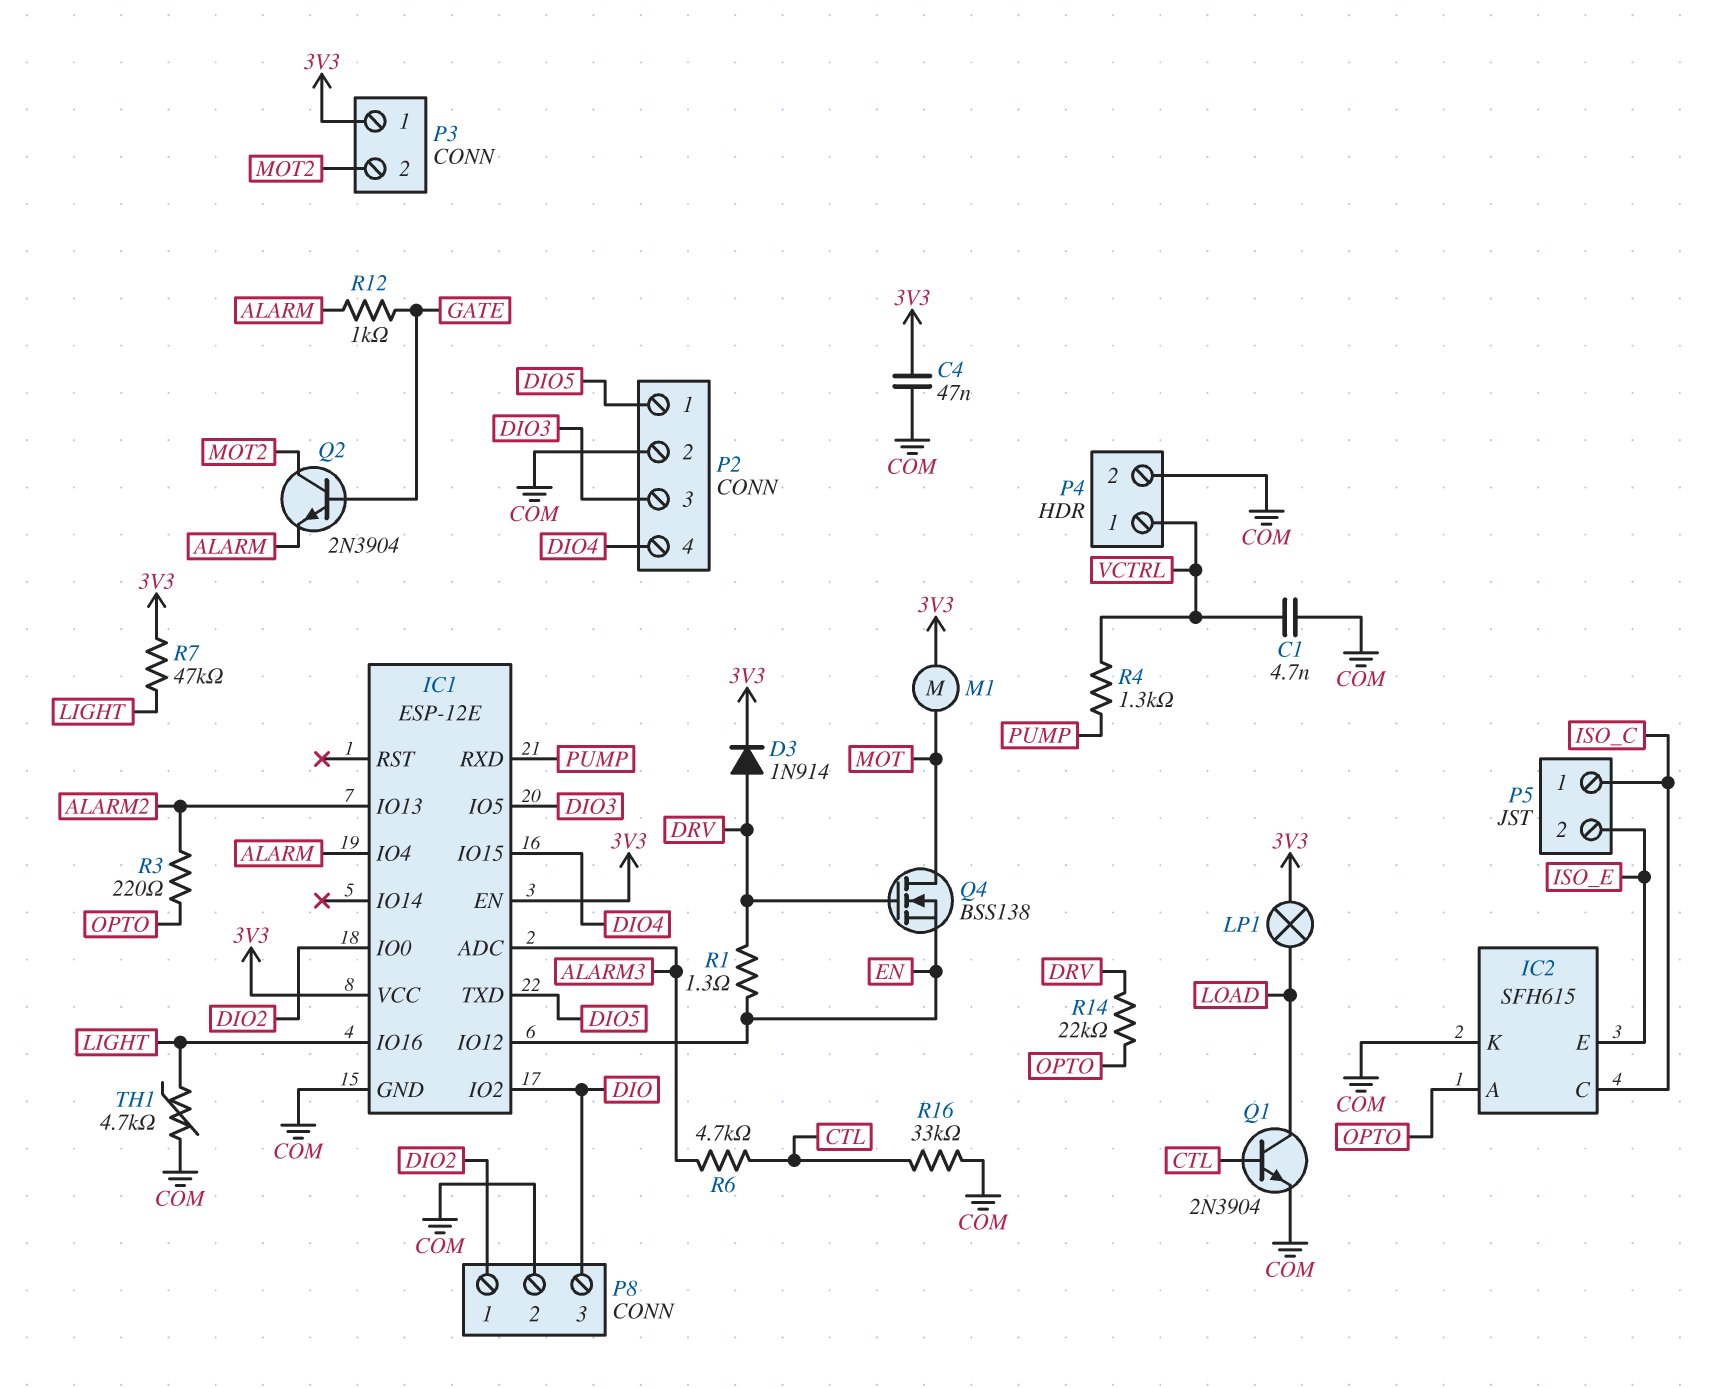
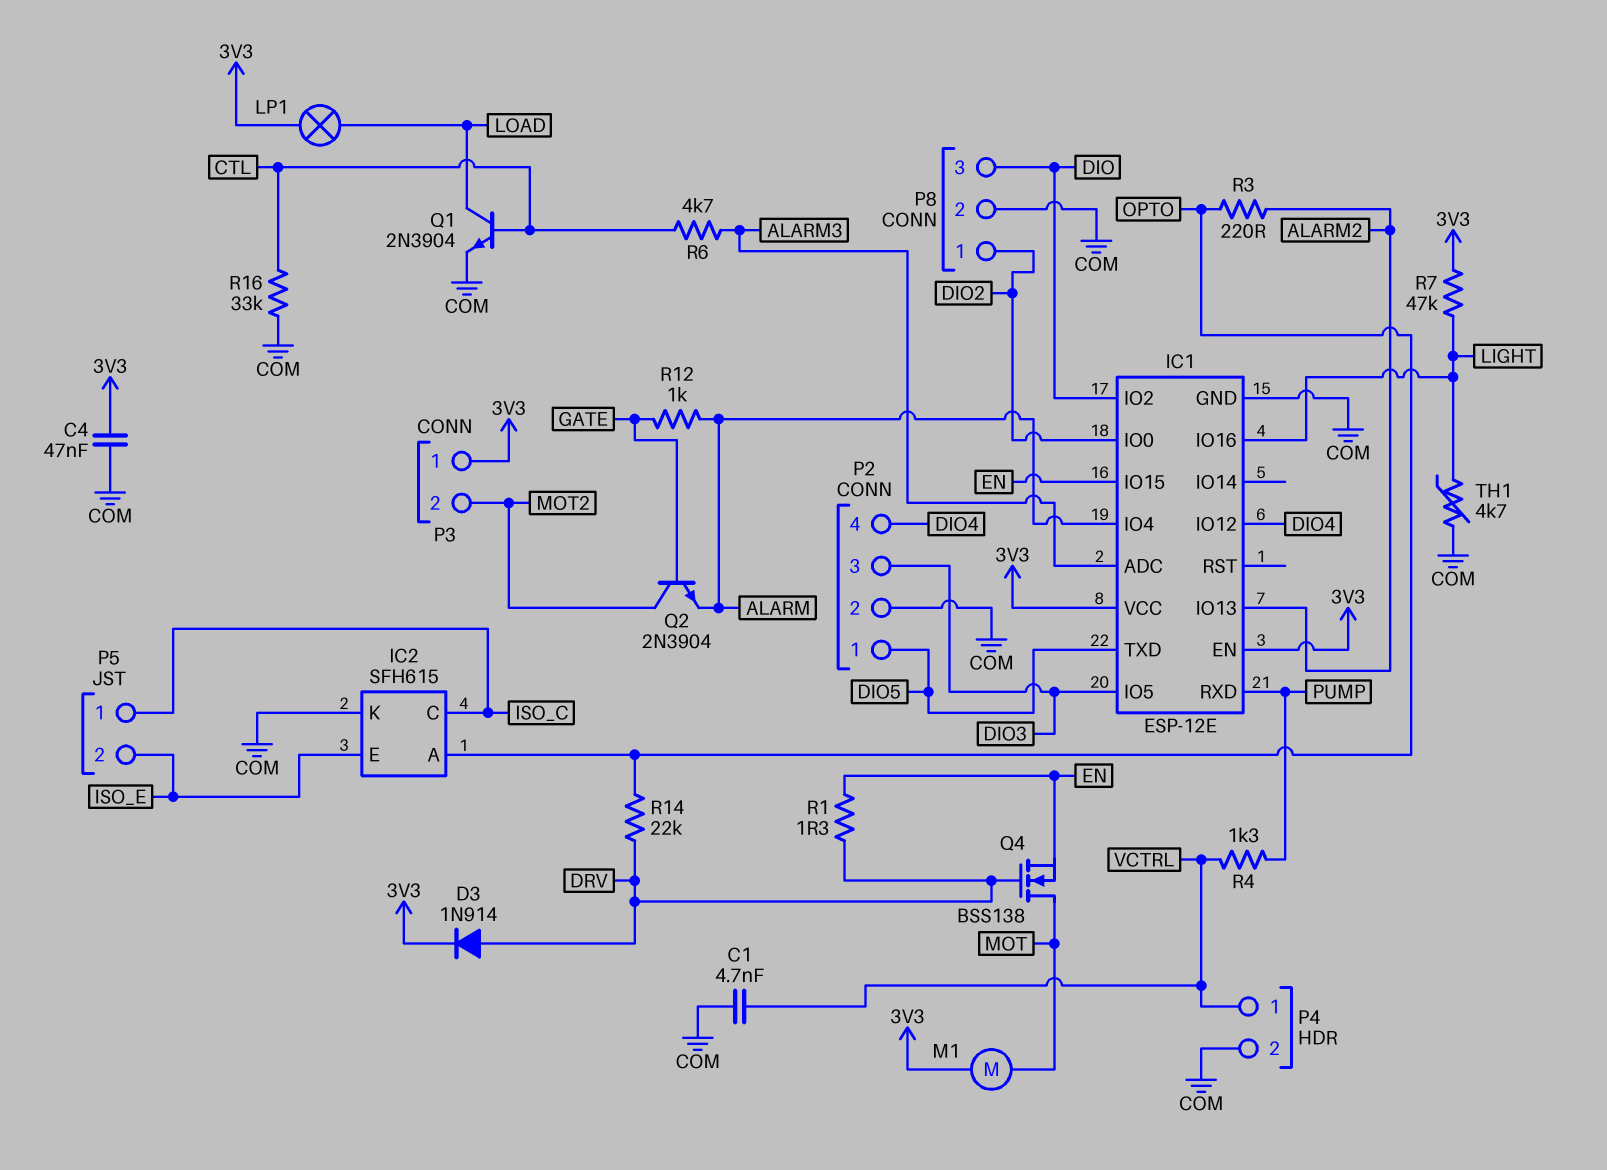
IC1 pin IO12: EN -> DIO4
IC1 pin IO15: DIO4 -> EN

